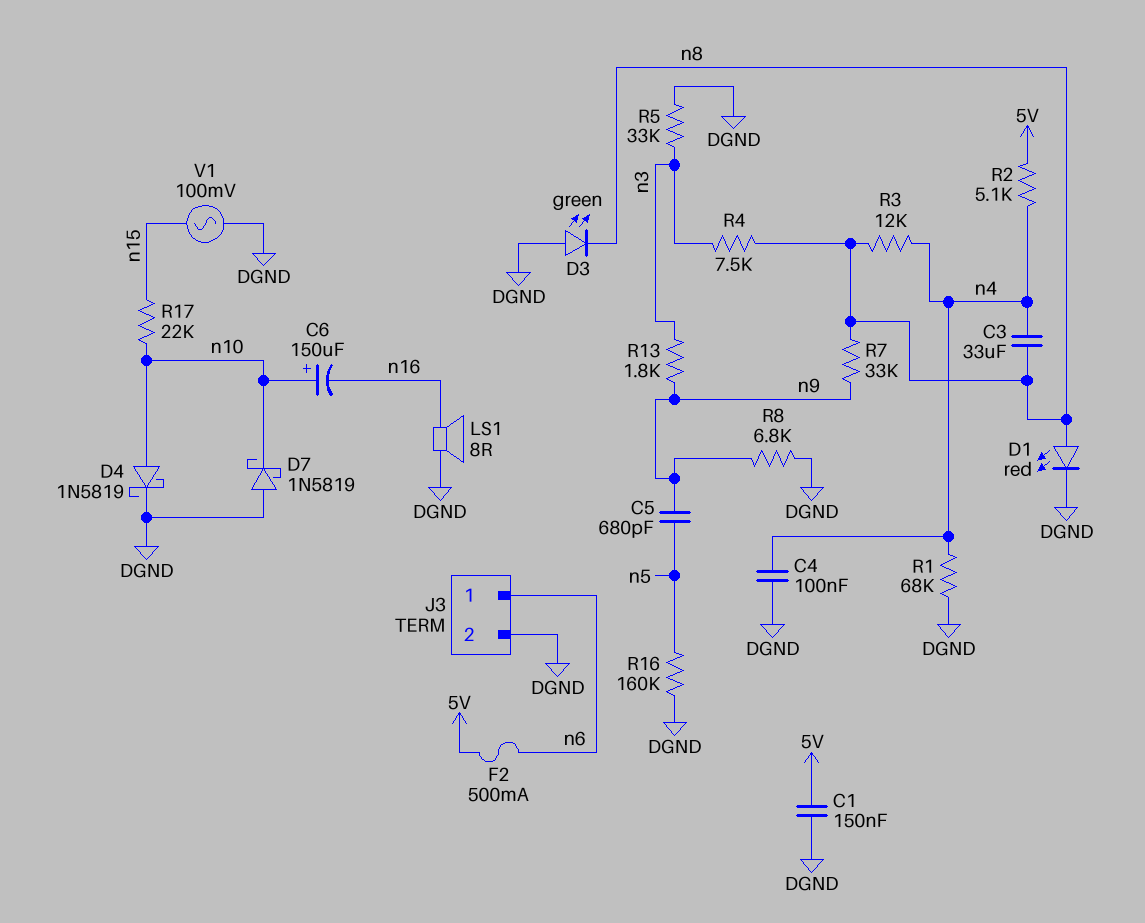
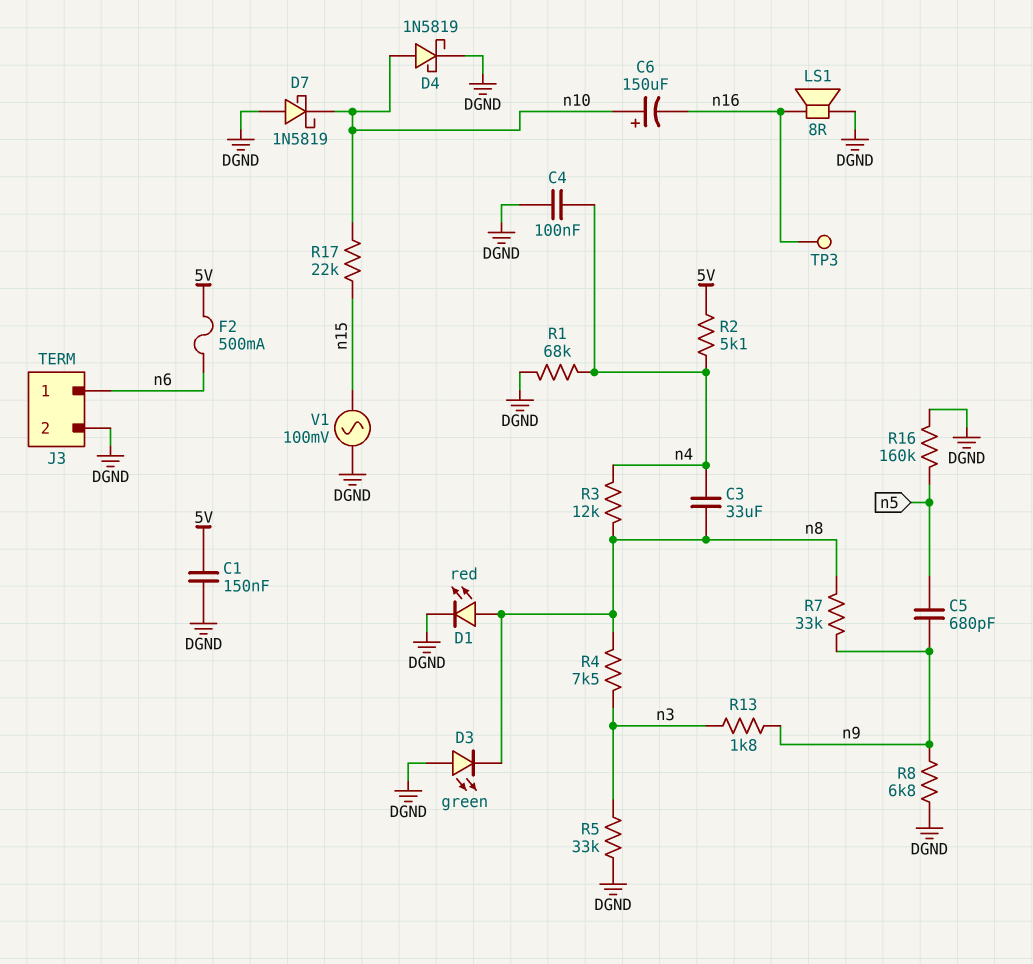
TP3: none -> test point (n16)

